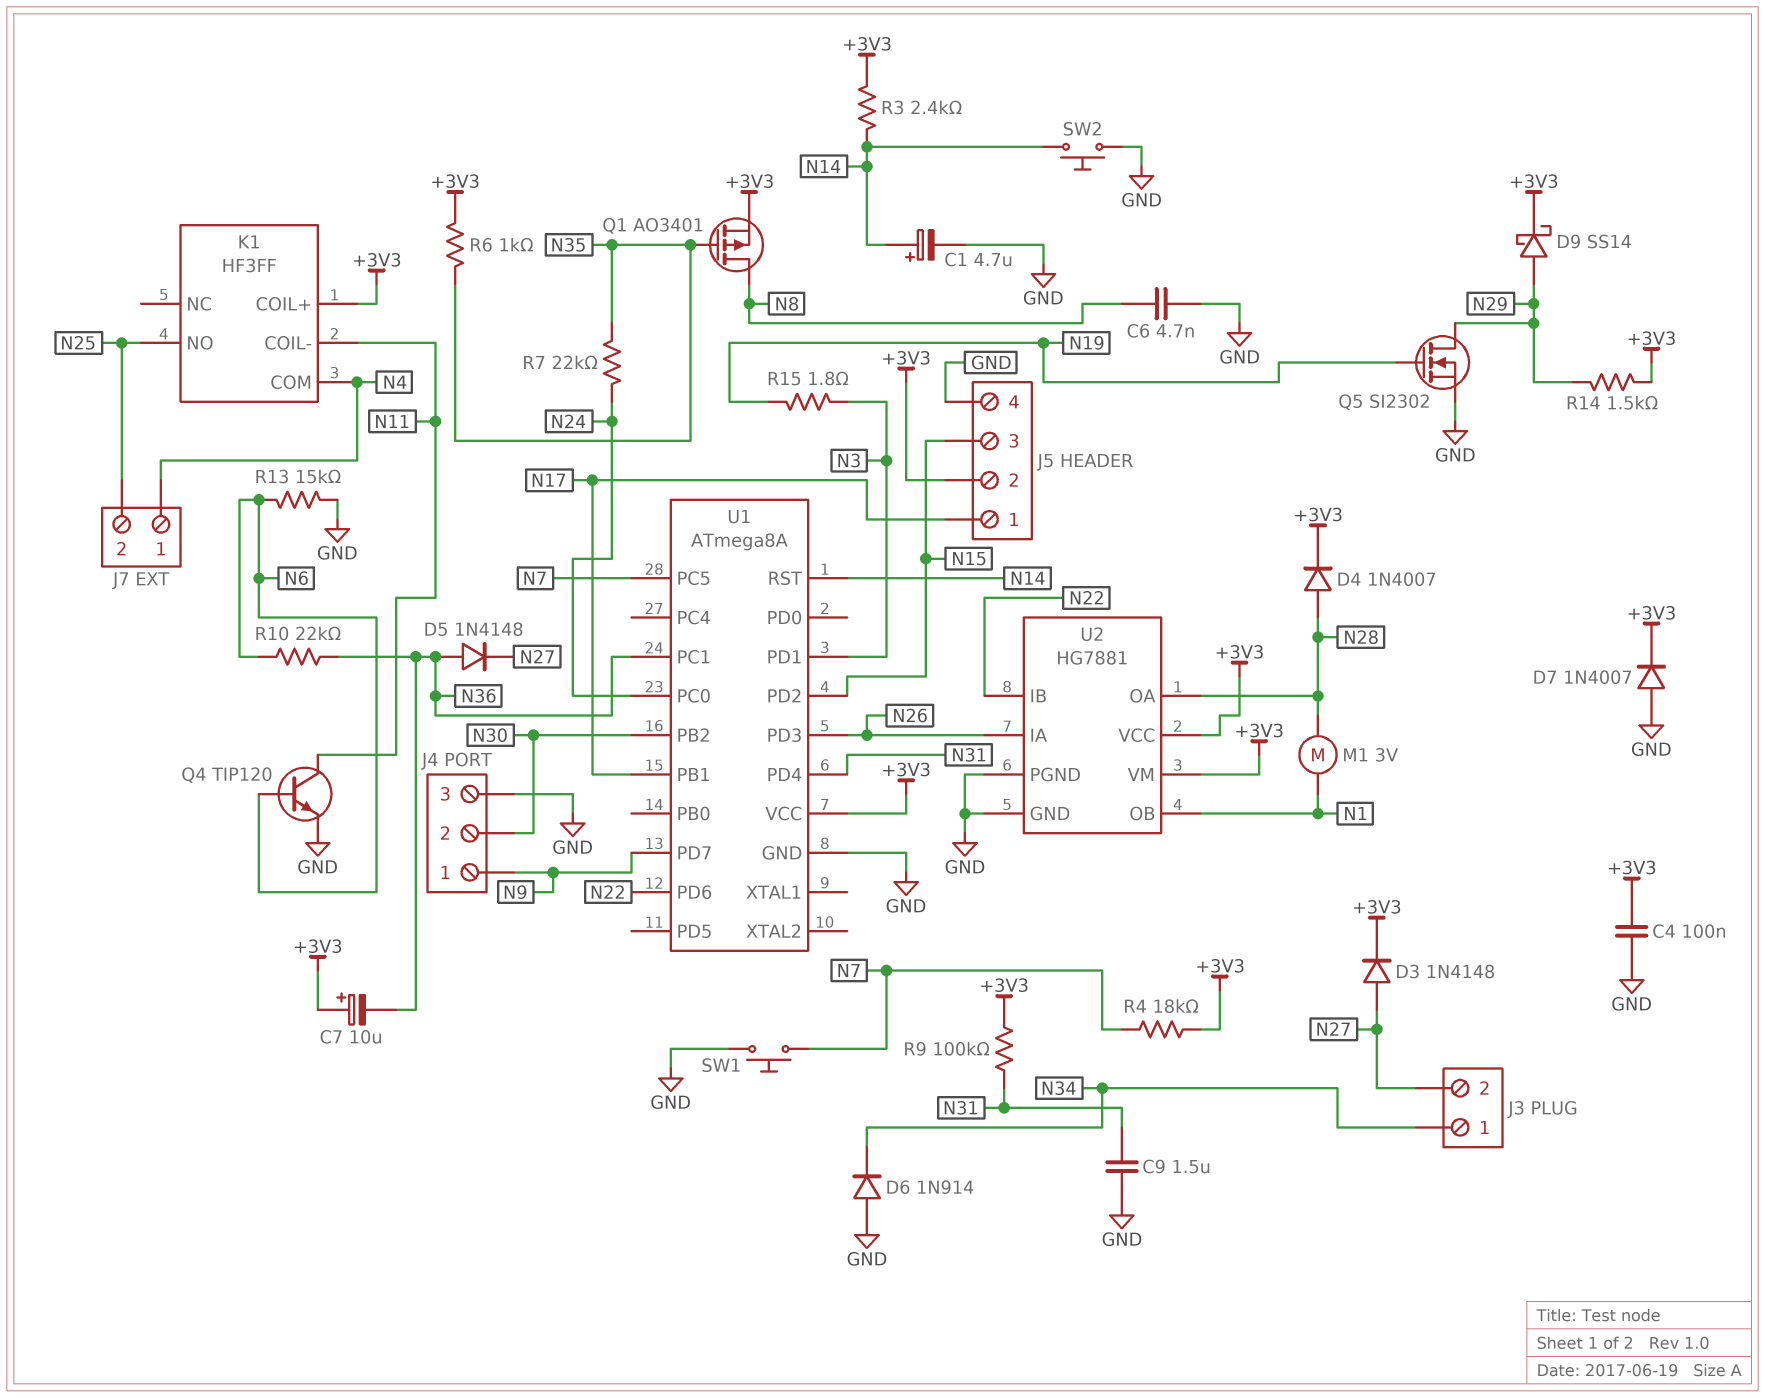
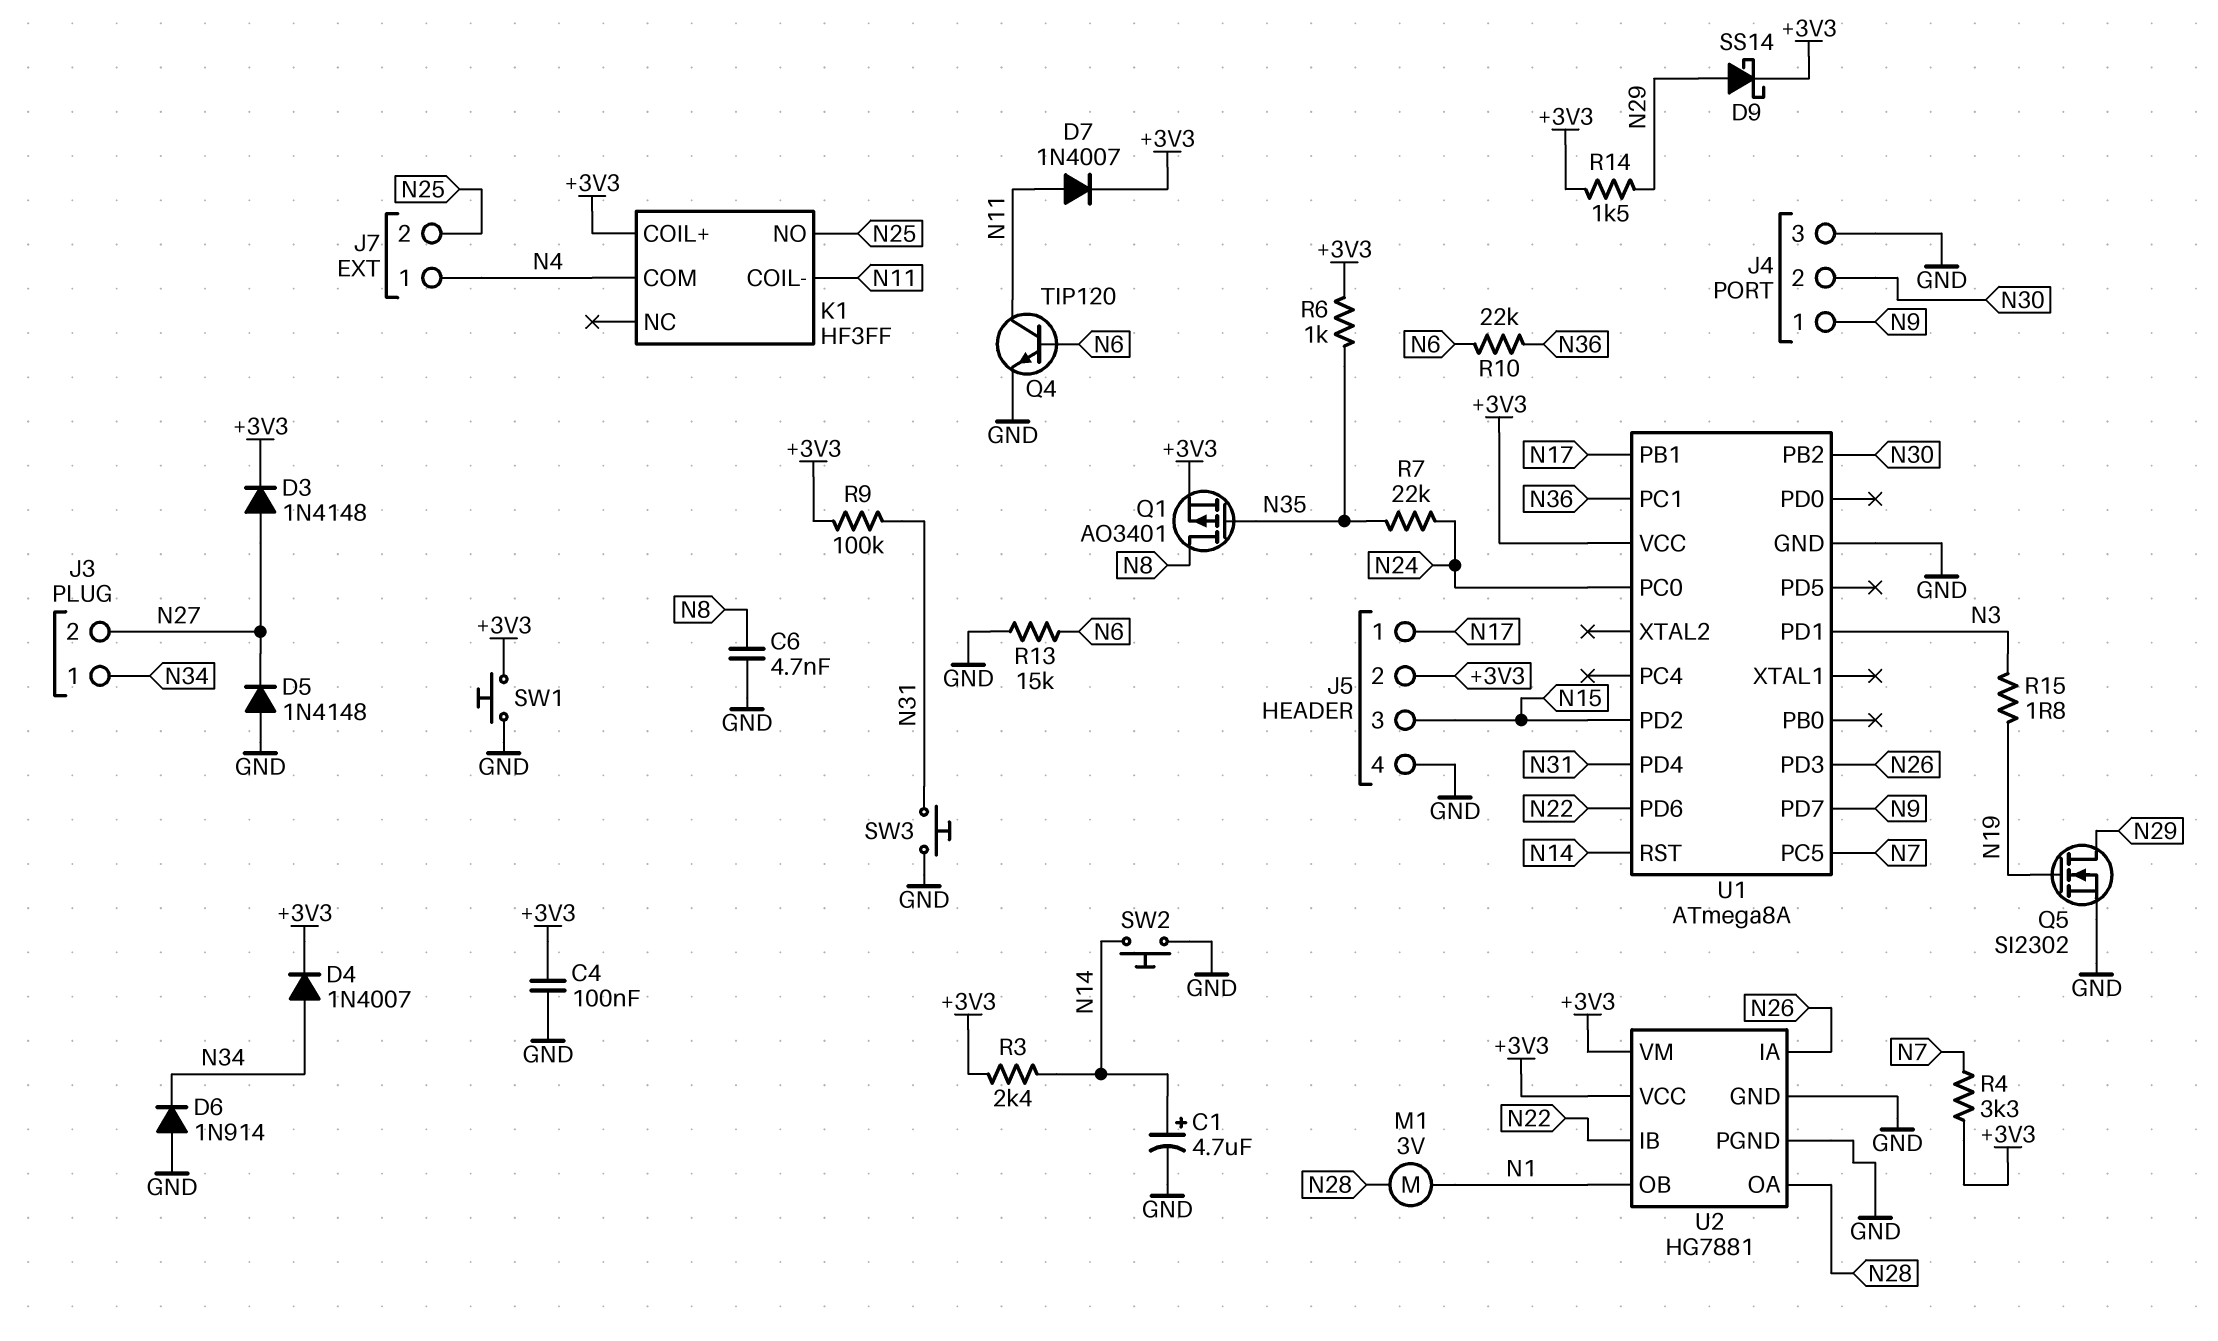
C7: 10uF (plus +3V3, minus N36) -> none
C9: 1.5uF (GND, N31) -> none
D4: diode 1N4007 (A N28, K +3V3) -> diode 1N4007 (A N34, K +3V3)
D5: diode 1N4148 (A N36, K N27) -> diode 1N4148 (A GND, K N27)
D7: diode 1N4007 (A GND, K +3V3) -> diode 1N4007 (A N11, K +3V3)
R4: 18k (+3V3, N7) -> 3.3k (+3V3, N7)
SW1: button (GND, N7) -> button (+3V3, GND)
SW3: none -> button (GND, N31)

